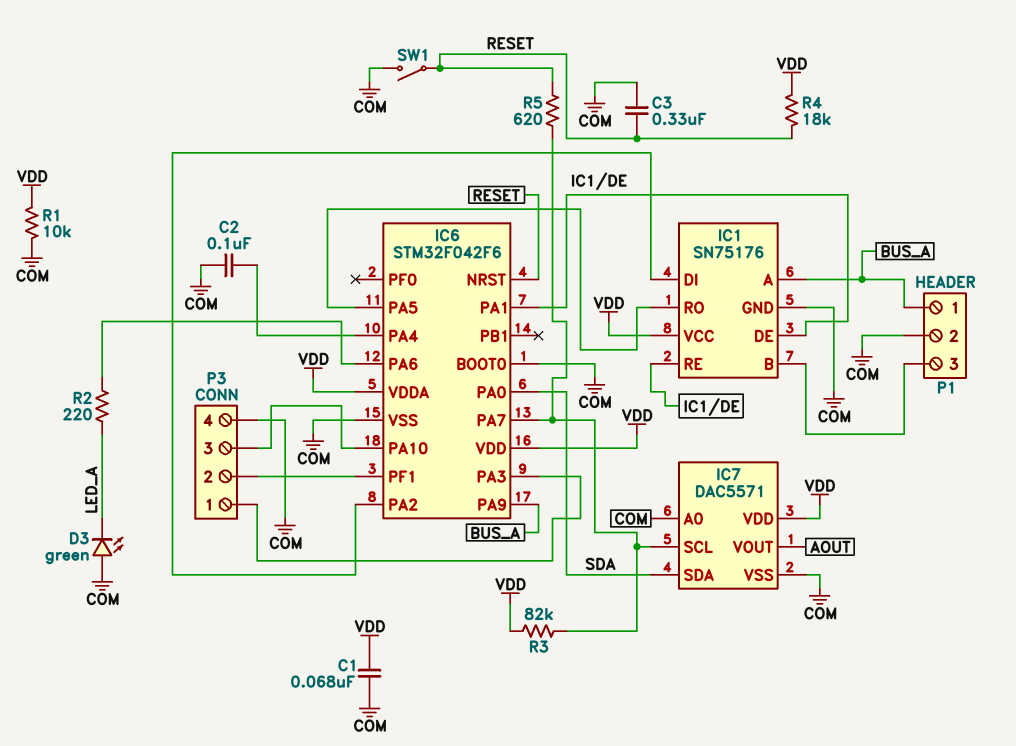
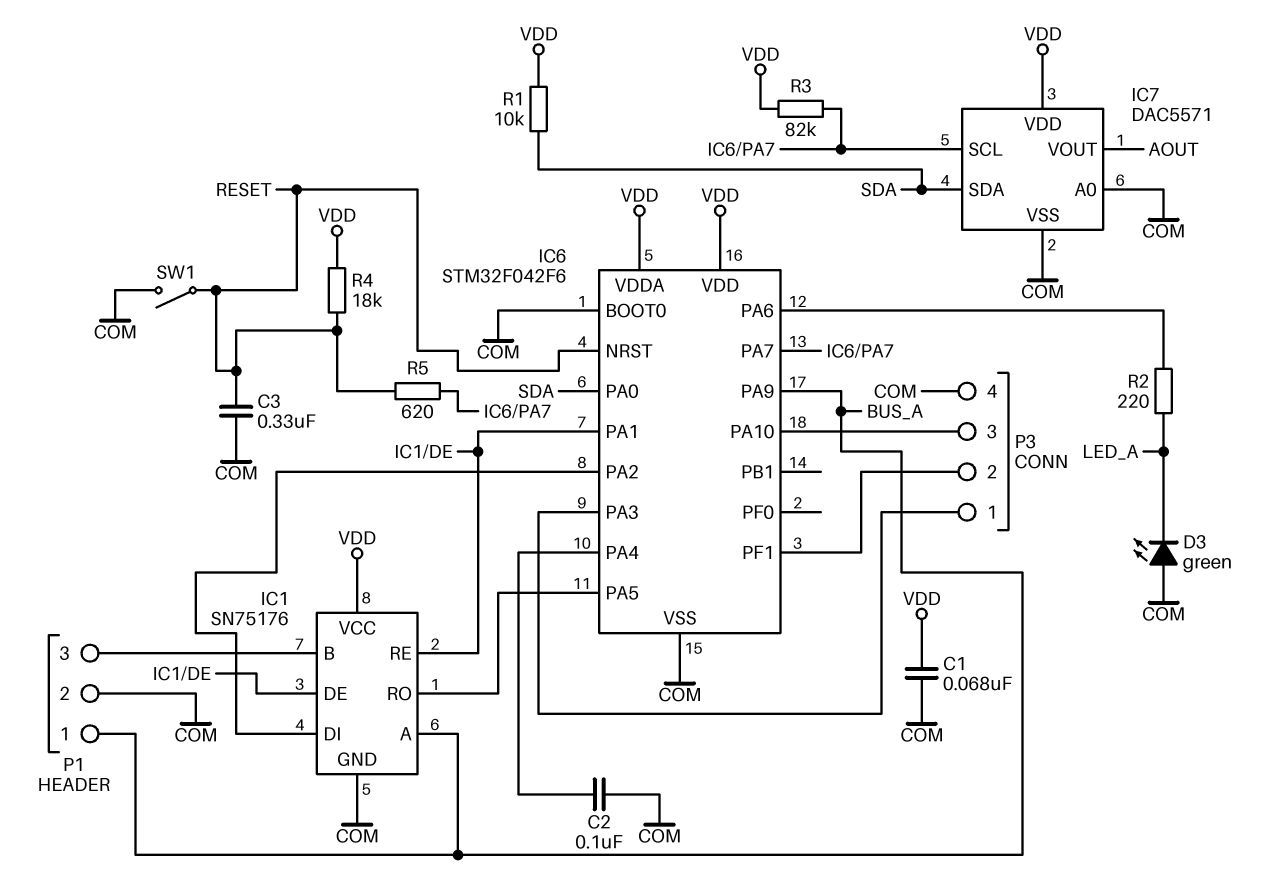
R1: 10k (COM, VDD) -> 10k (SDA, VDD)

